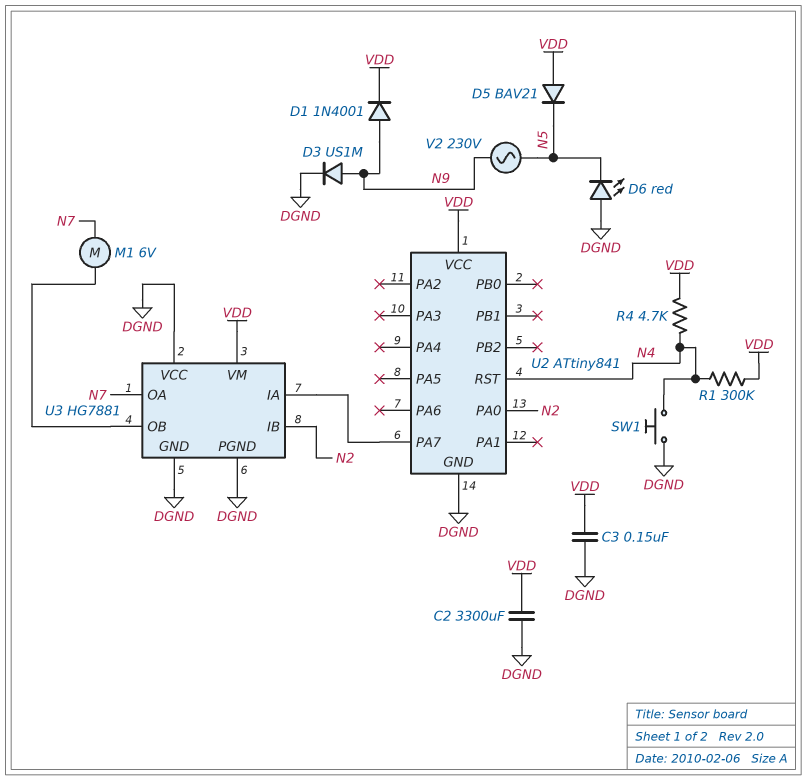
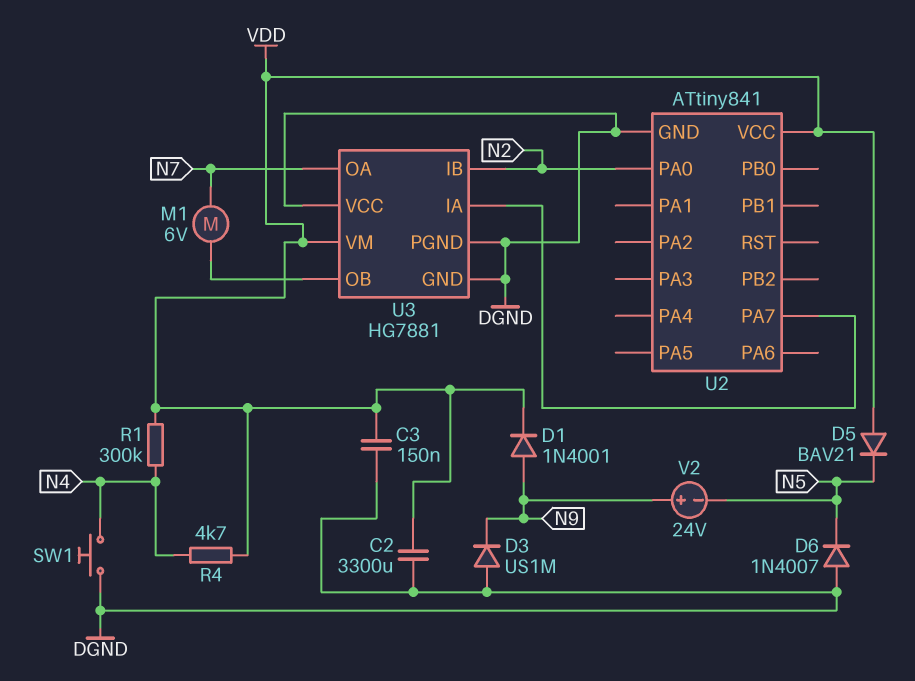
D3: diode US1M (A N9, K DGND) -> diode US1M (A DGND, K N9)
D6: LED red (A DGND, K N5) -> diode 1N4007 (A DGND, K N5)
U2 pin RST: N4 -> none
V2: AC 230V (N5, N9) -> 24V (plus N9, minus N5)

